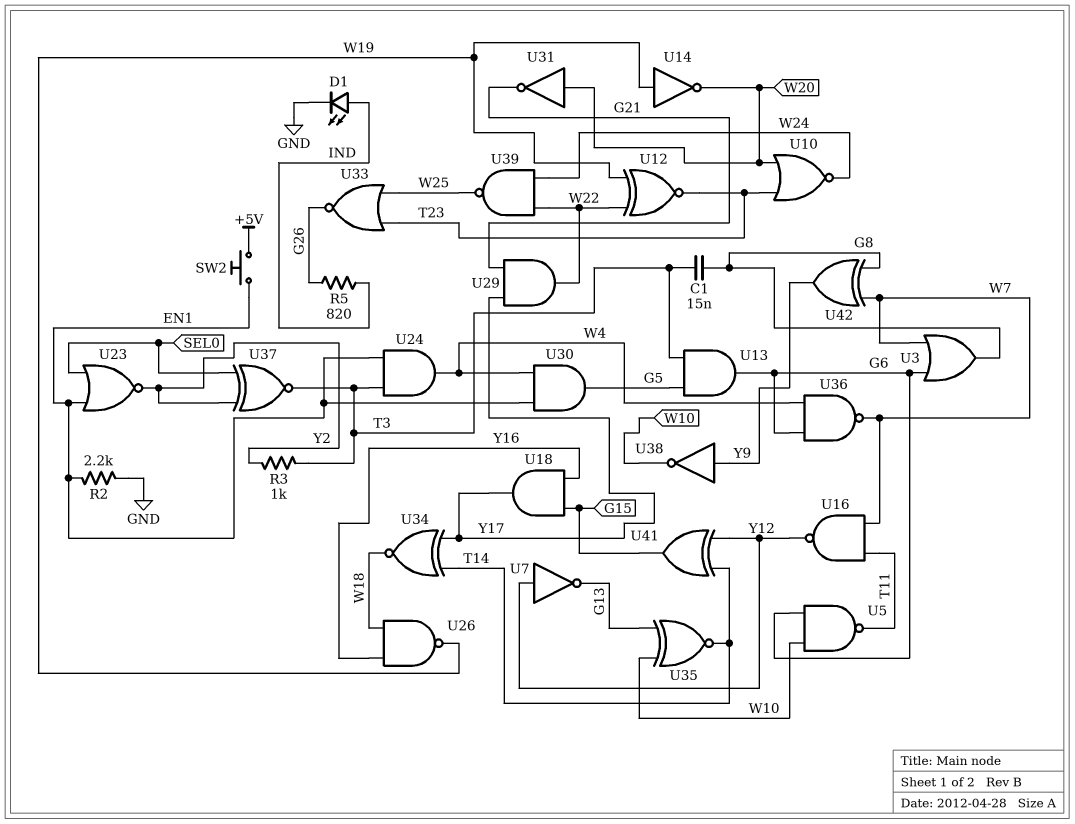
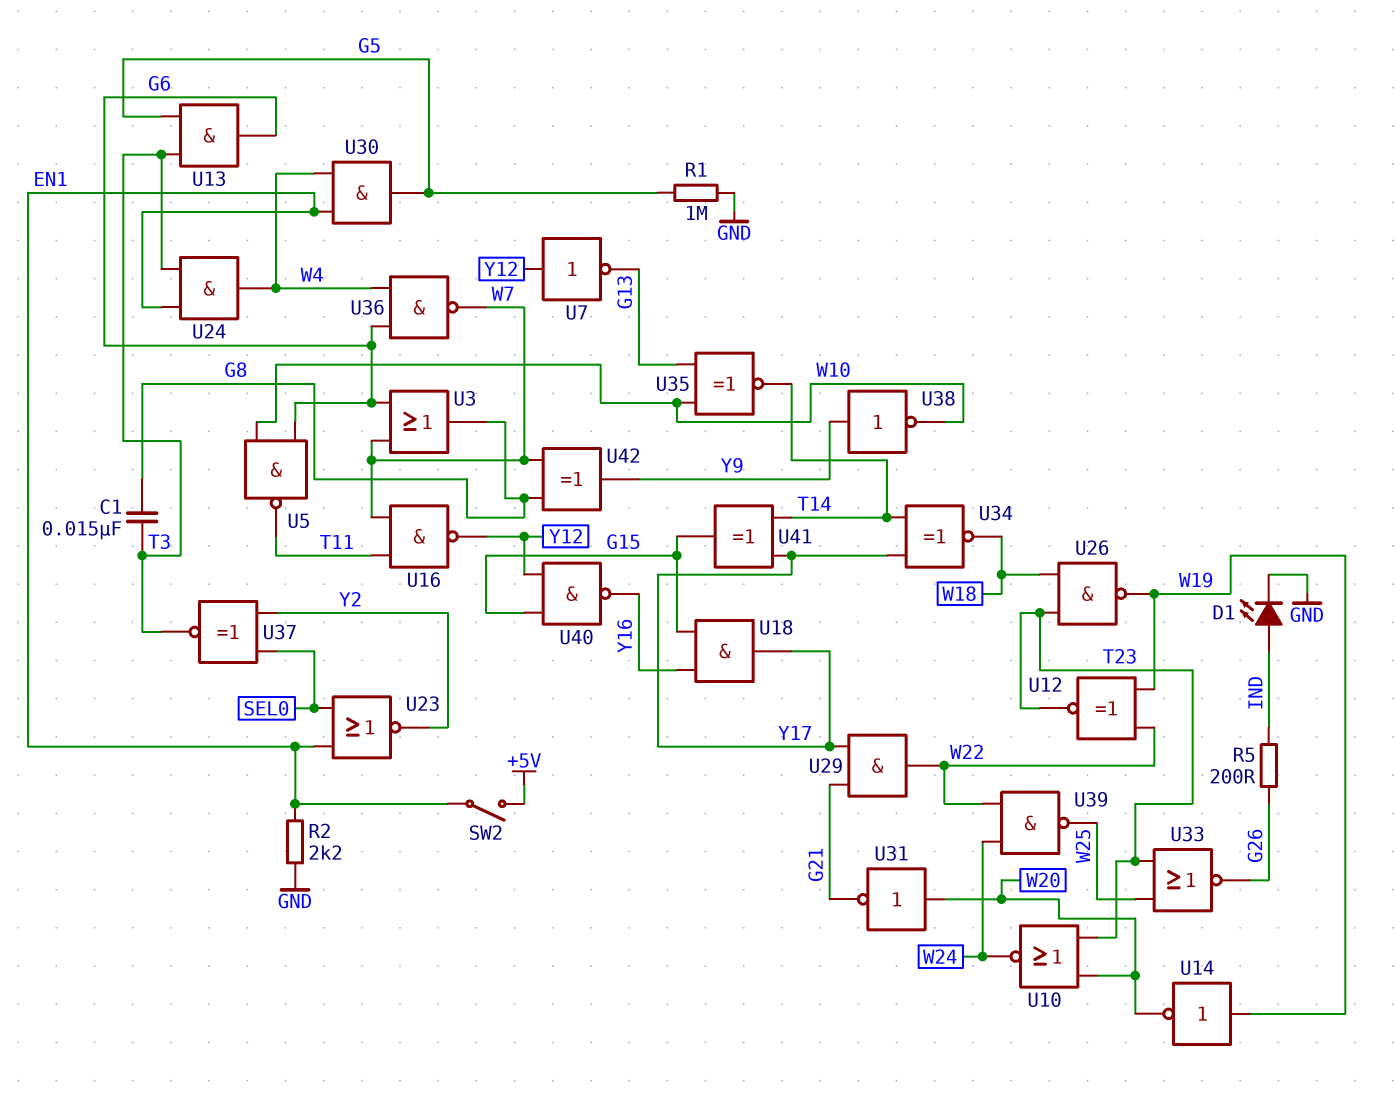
R1: none -> 1M (G5, GND)
R3: 1k (T3, Y2) -> none
R5: 820 (G26, IND) -> 200 (G26, IND)
SW2: button (+5V, EN1) -> switch (+5V, EN1)
U26: NAND (in W18, in Y16, out W19) -> NAND (in T23, in W18, out W19)
U40: none -> NAND (in G15, in Y12, out Y16)
U41: XOR (in T14, in Y12, out G15) -> XOR (in T14, in Y17, out G15)

